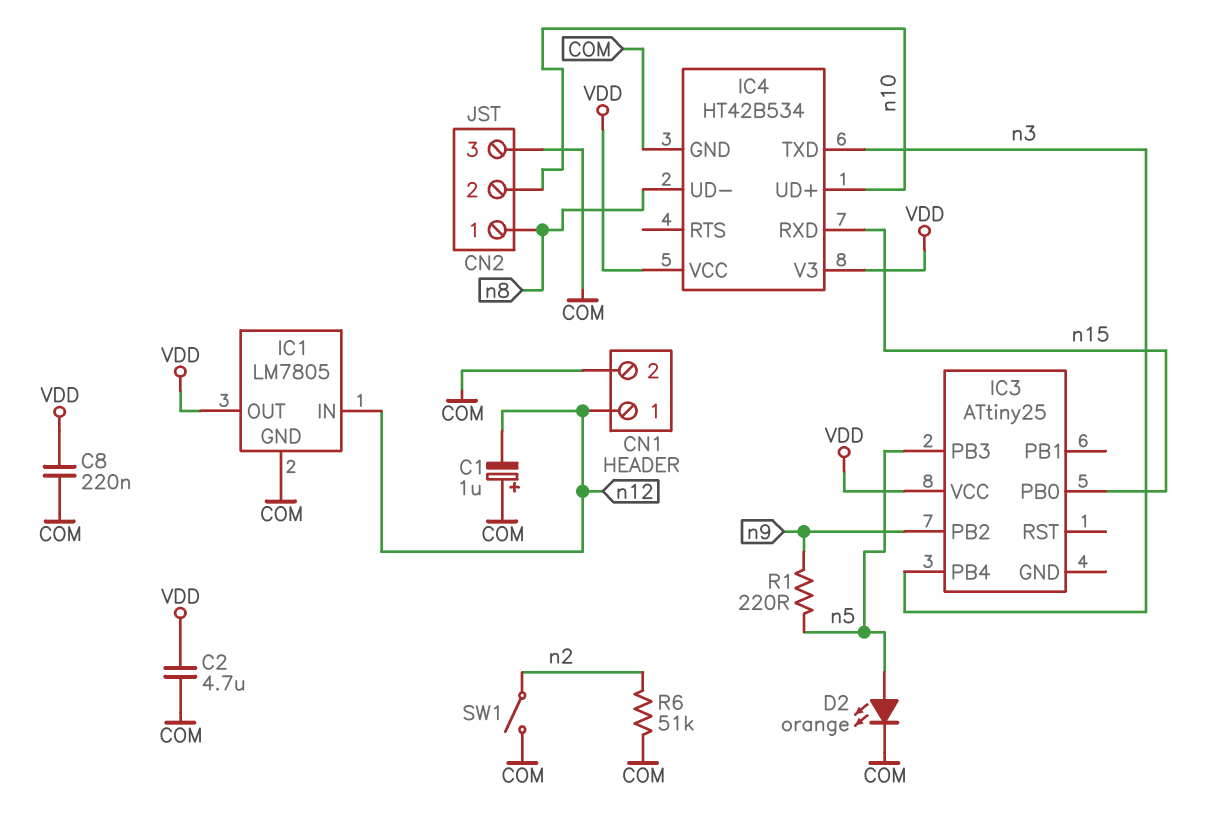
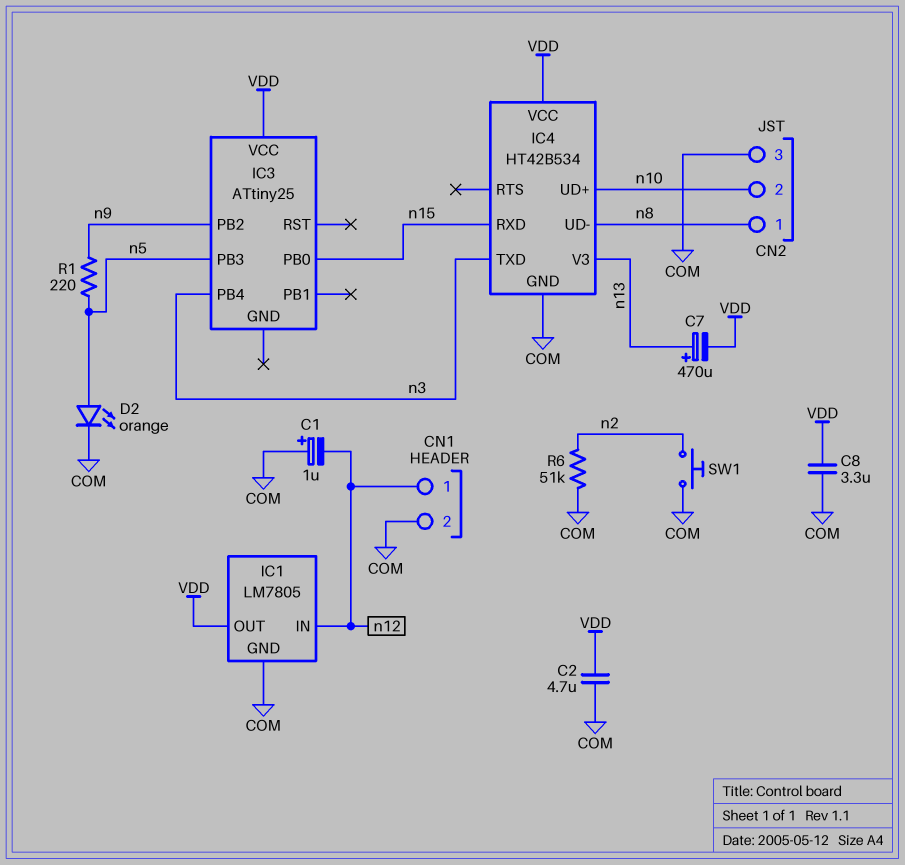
C7: none -> 470uF (plus n13, minus VDD)
C8: 220nF (COM, VDD) -> 3.3uF (COM, VDD)
IC4 pin V3: VDD -> n13
SW1: switch (COM, n2) -> button (COM, n2)

